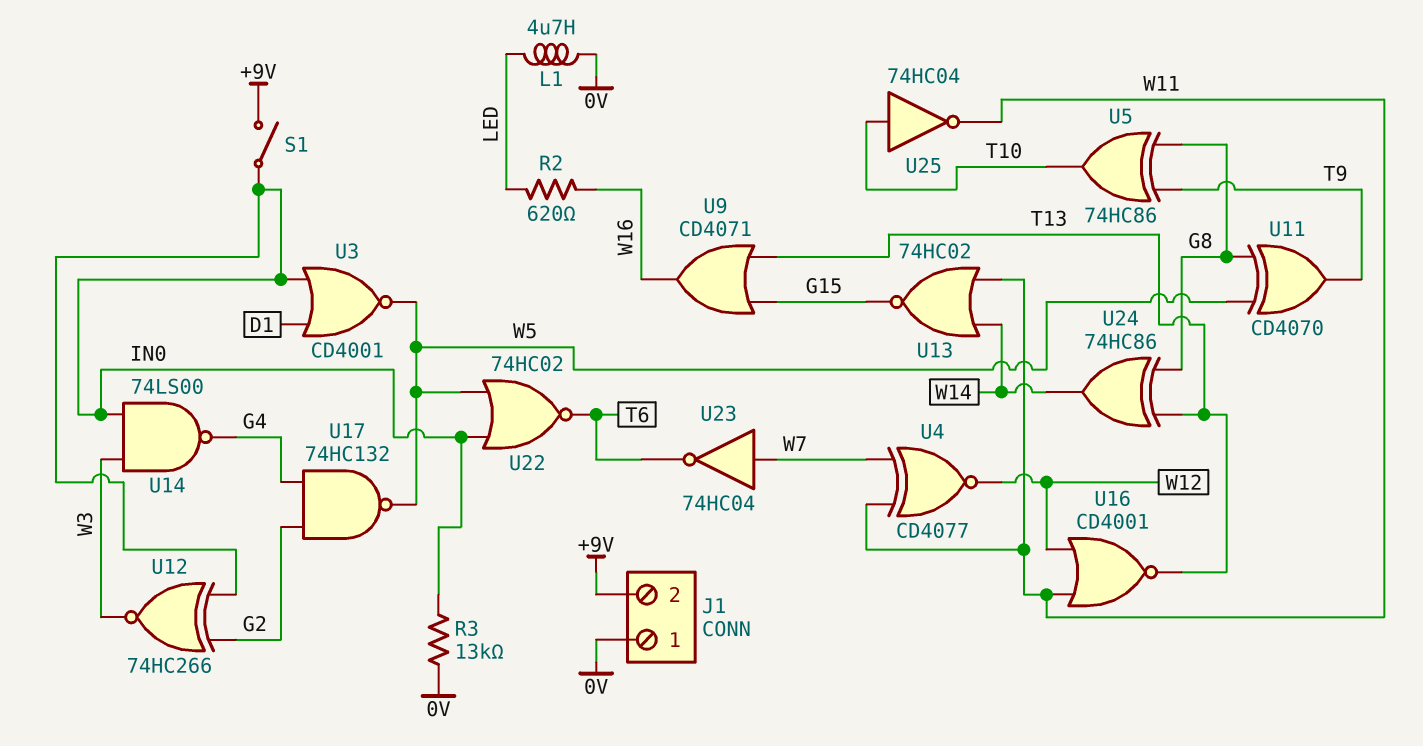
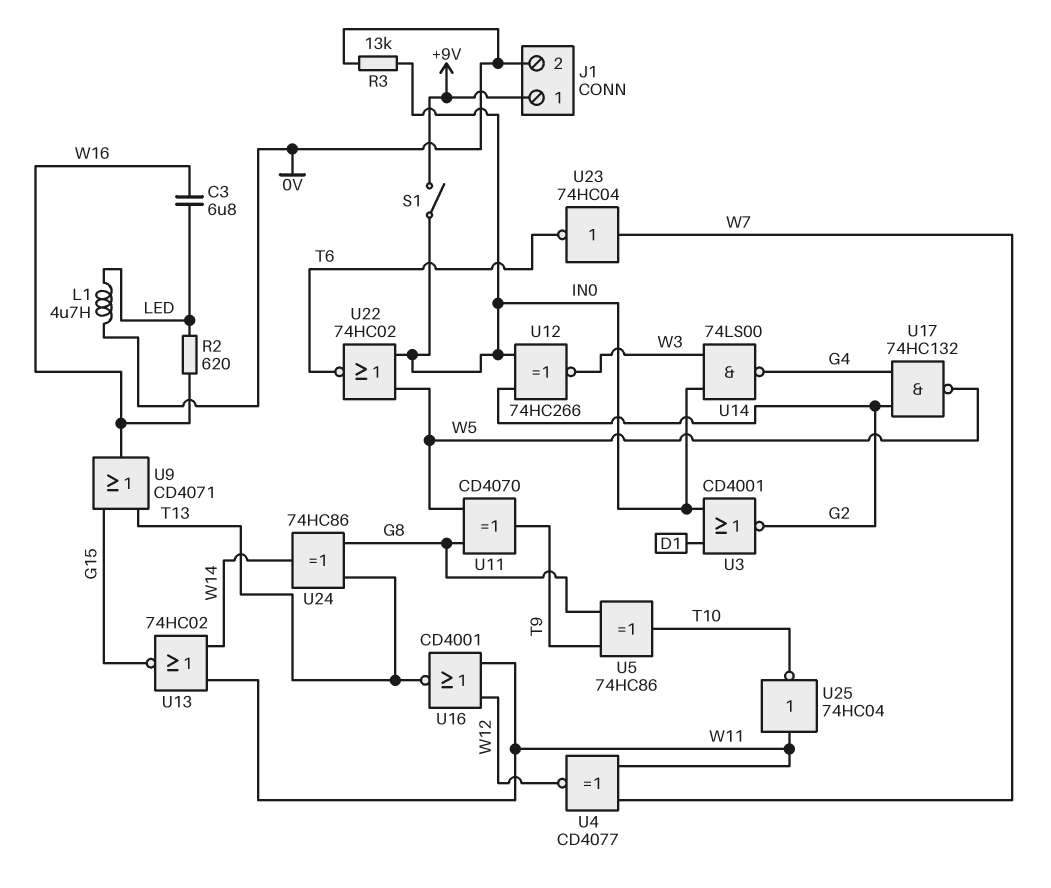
C3: none -> 6.8uF (LED, W16)
J1 pin 1: 0V -> +9V
J1 pin 2: +9V -> 0V
U3: NOR CD4001 (in D1, in IN0, out W5) -> NOR CD4001 (in D1, in IN0, out G2)
U25: NOT 74HC04 (in T10, out W11) -> NOT 74HC04 (in W11, out T10)

